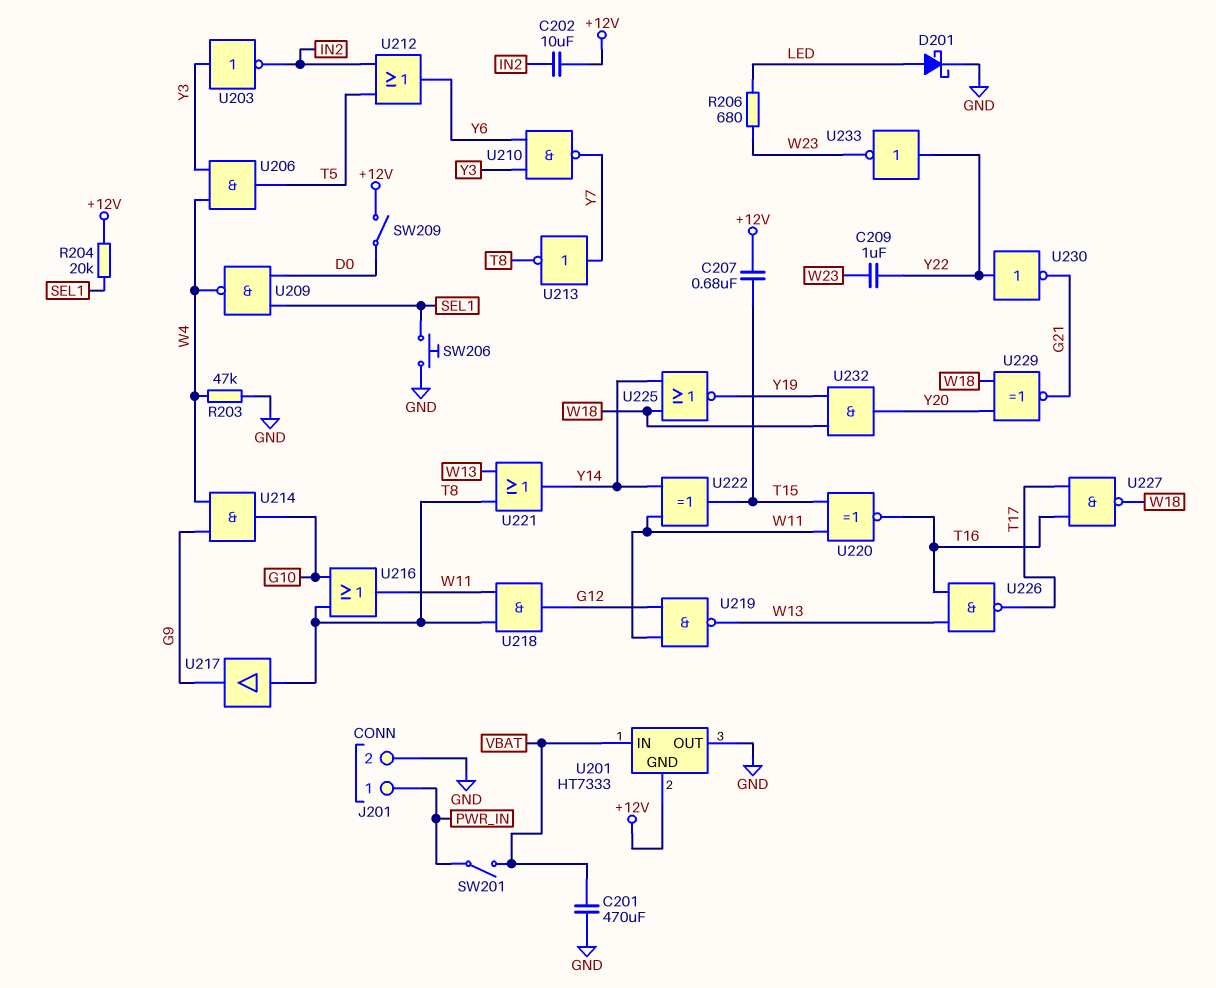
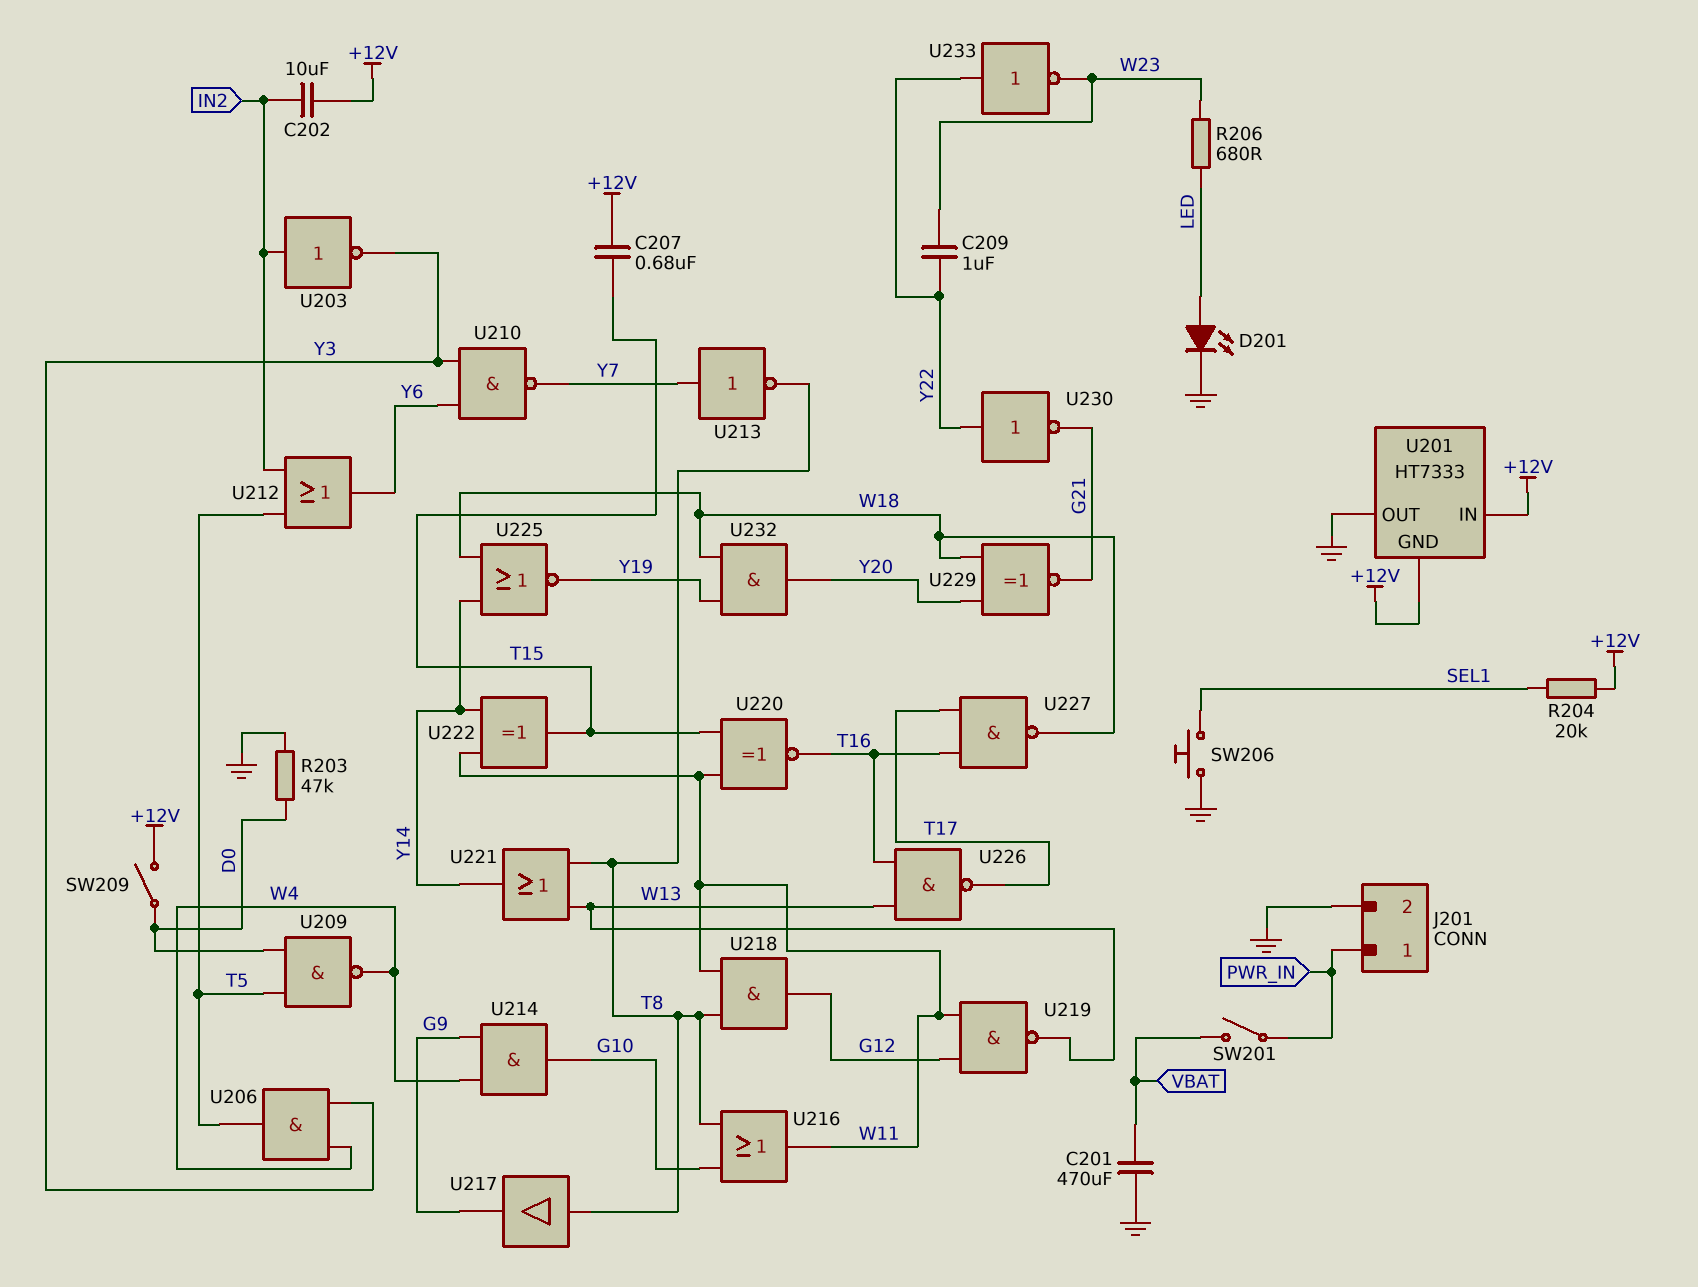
D201: schottky (A LED, K GND) -> LED (A LED, K GND)
R203: 47k (GND, W4) -> 47k (D0, GND)
U201 pin IN: VBAT -> +12V
U203: NOT (in Y3, out IN2) -> NOT (in IN2, out Y3)
U209: NAND (in D0, in SEL1, out W4) -> NAND (in D0, in T5, out W4)

